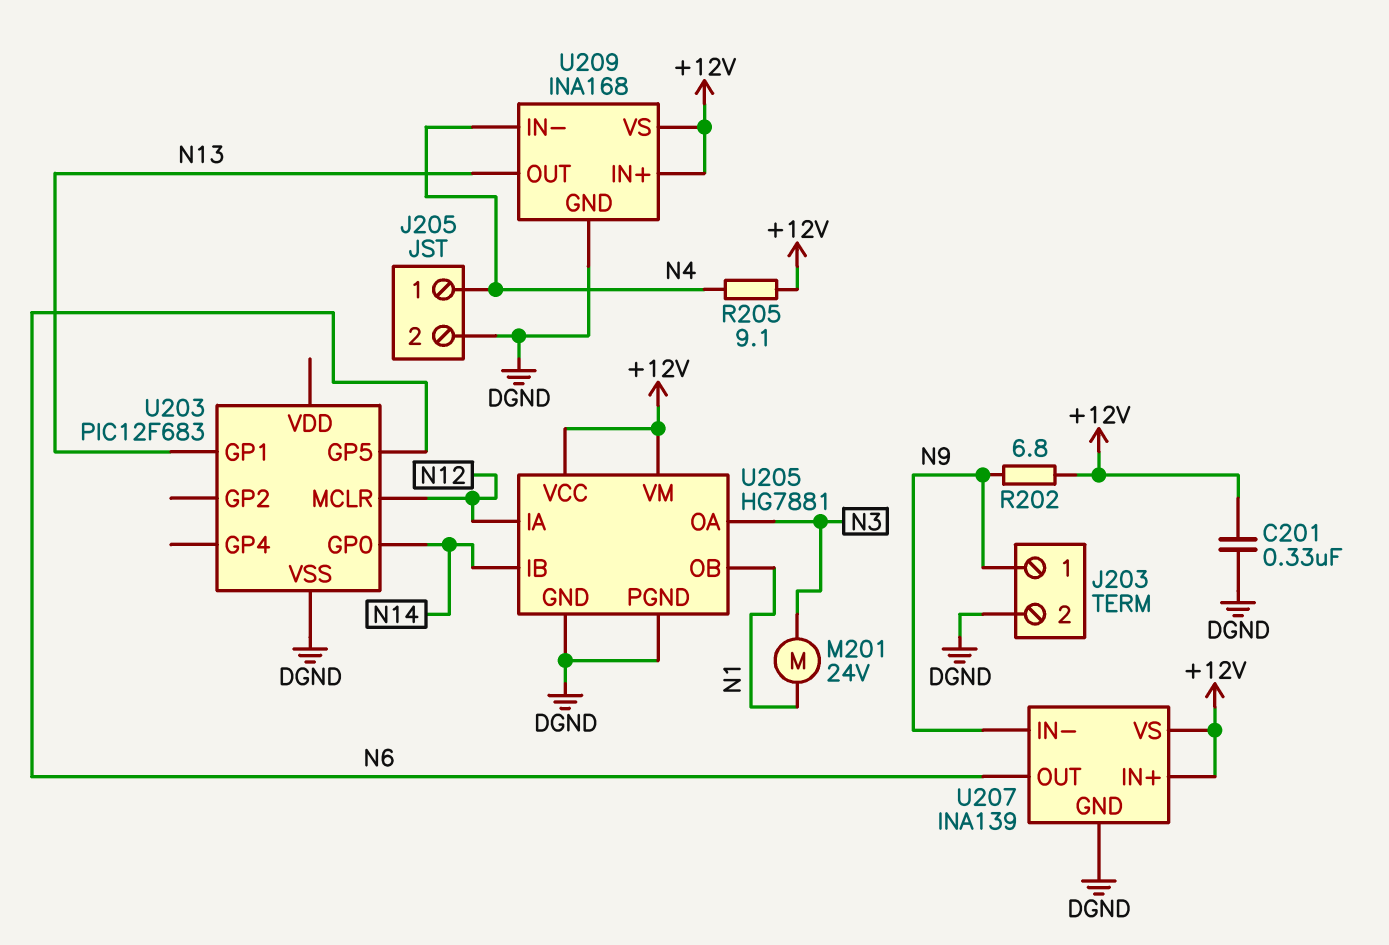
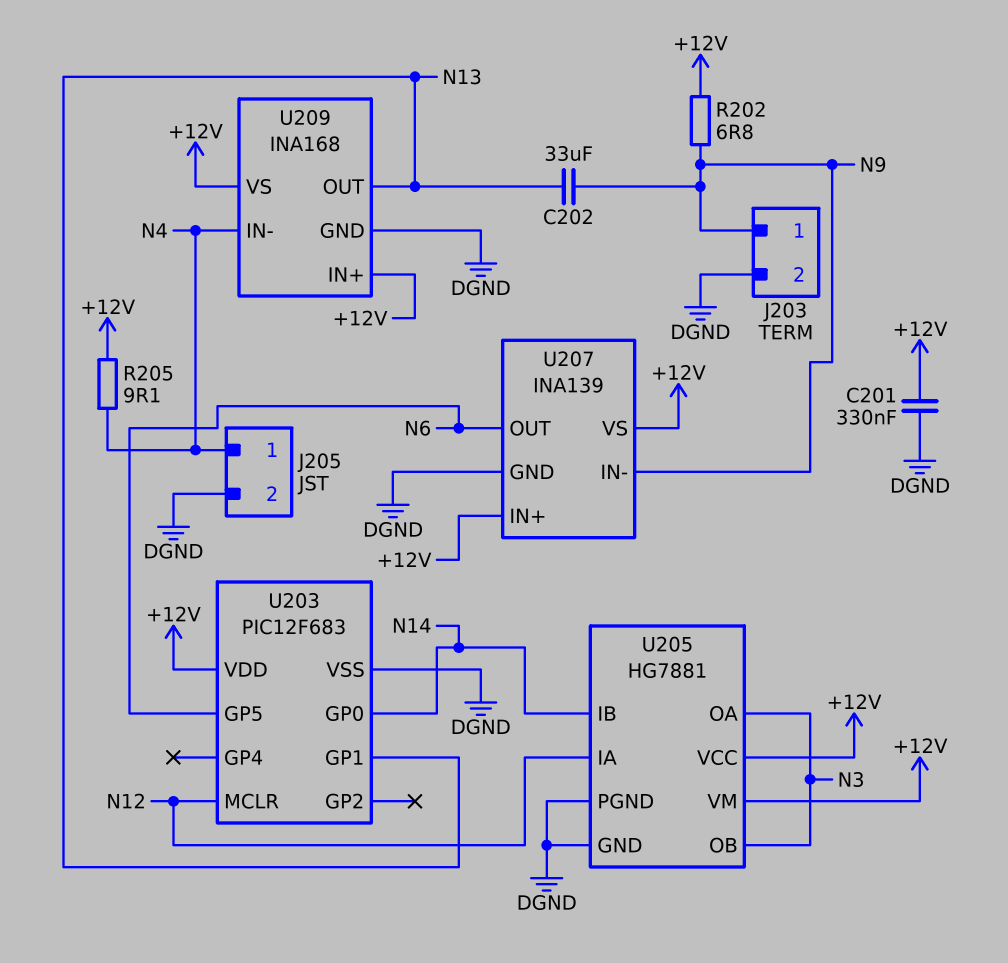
C202: none -> 33uF (N9, N13)
M201: motor 24V (N1, N3) -> none
U203 pin VDD: none -> +12V
U205 pin OB: N1 -> N3

